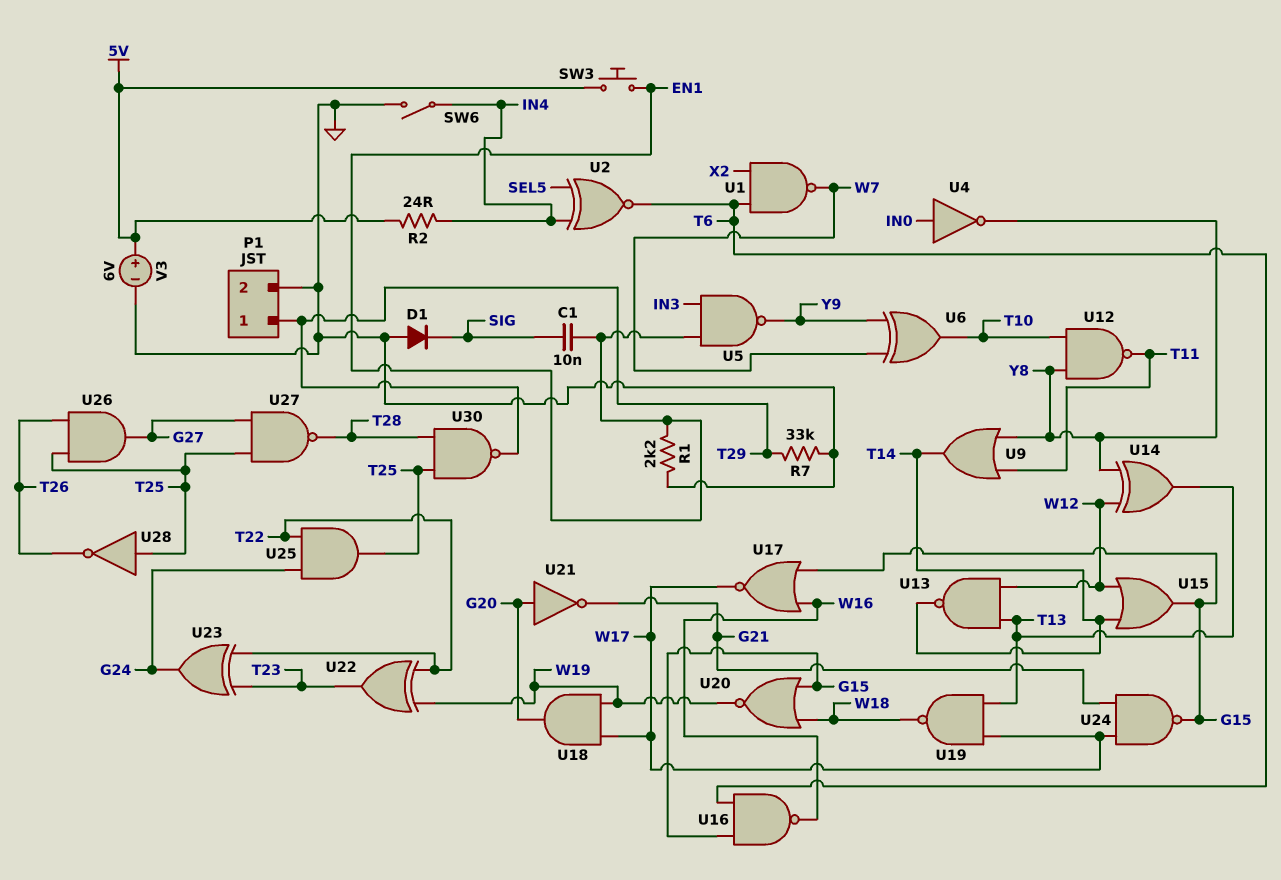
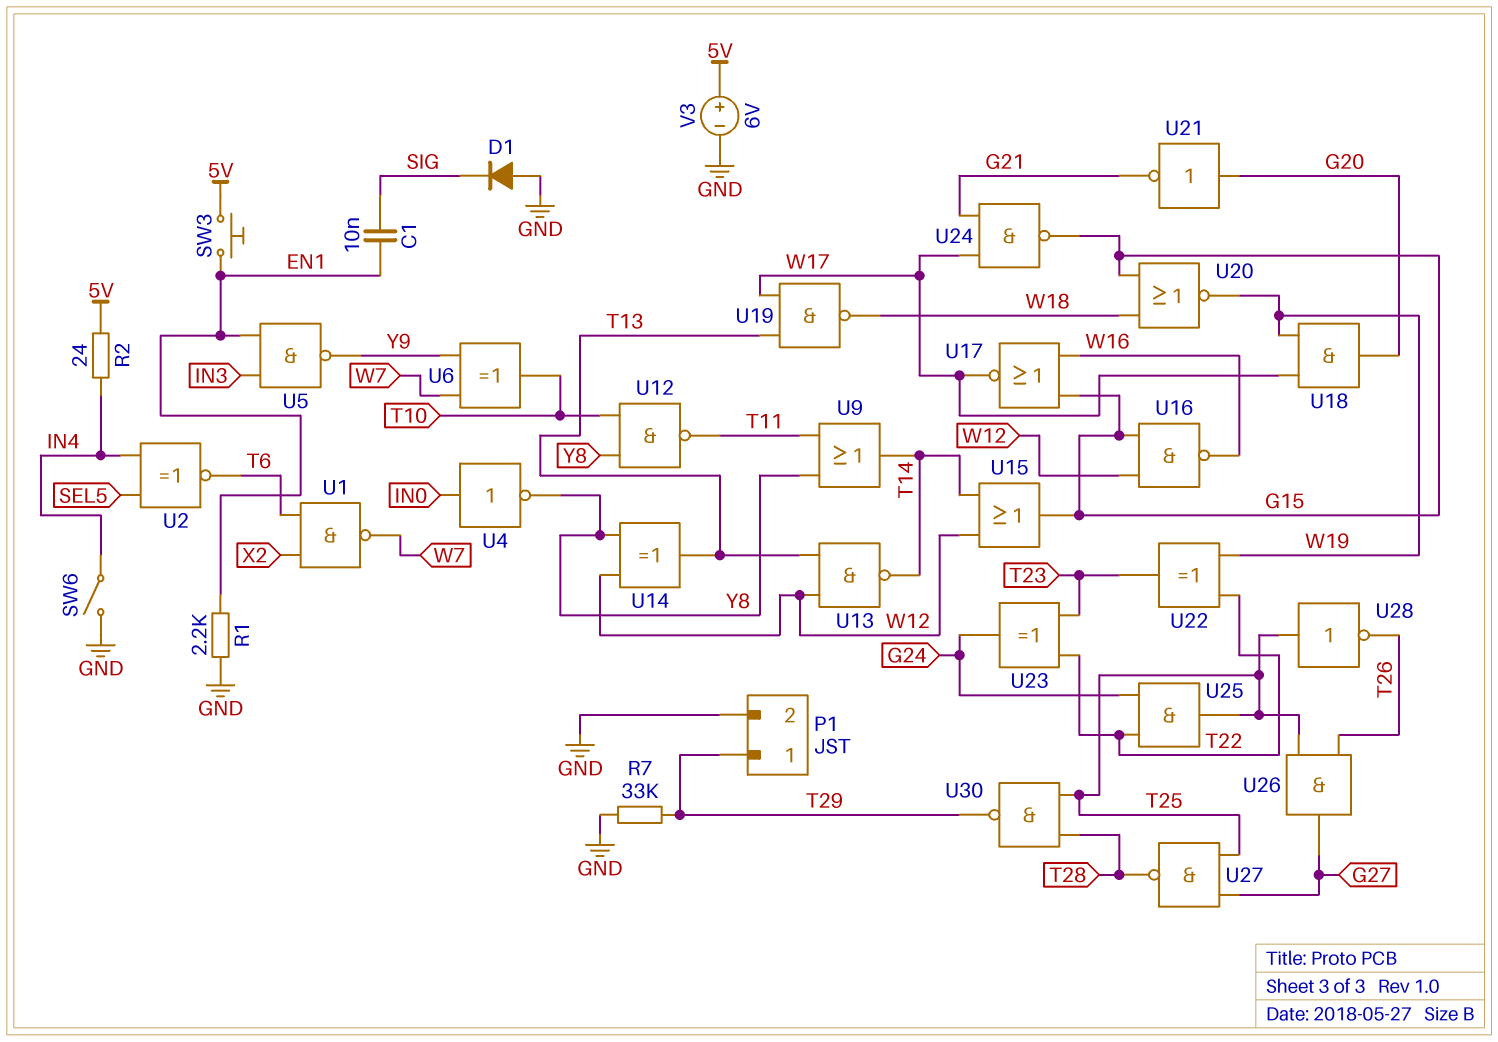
U16: NAND (in G15, in T6, out W16) -> NAND (in G15, in W12, out W16)

